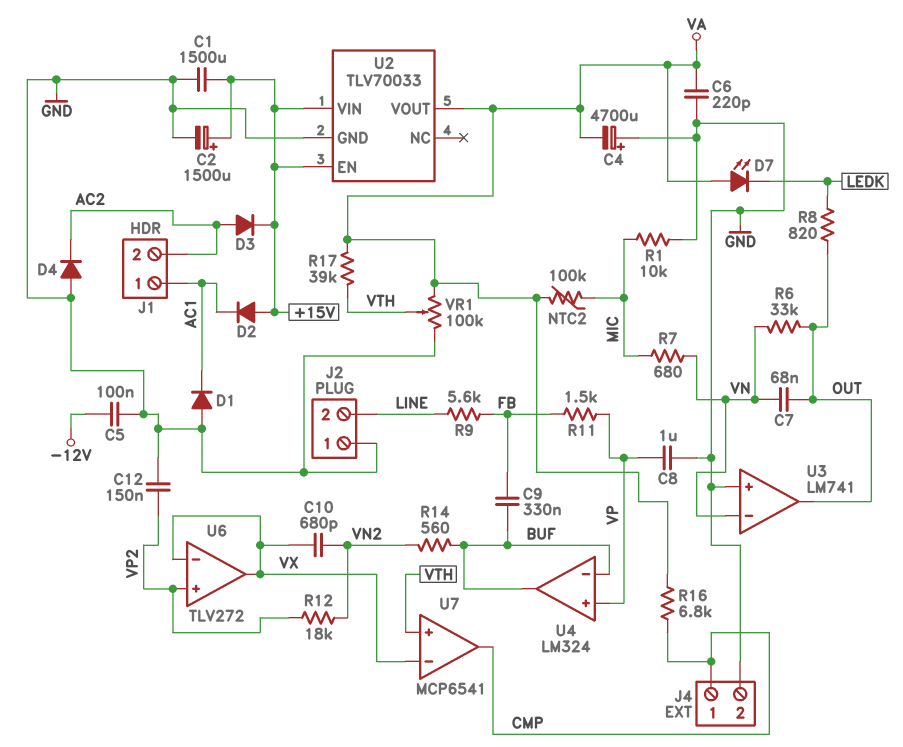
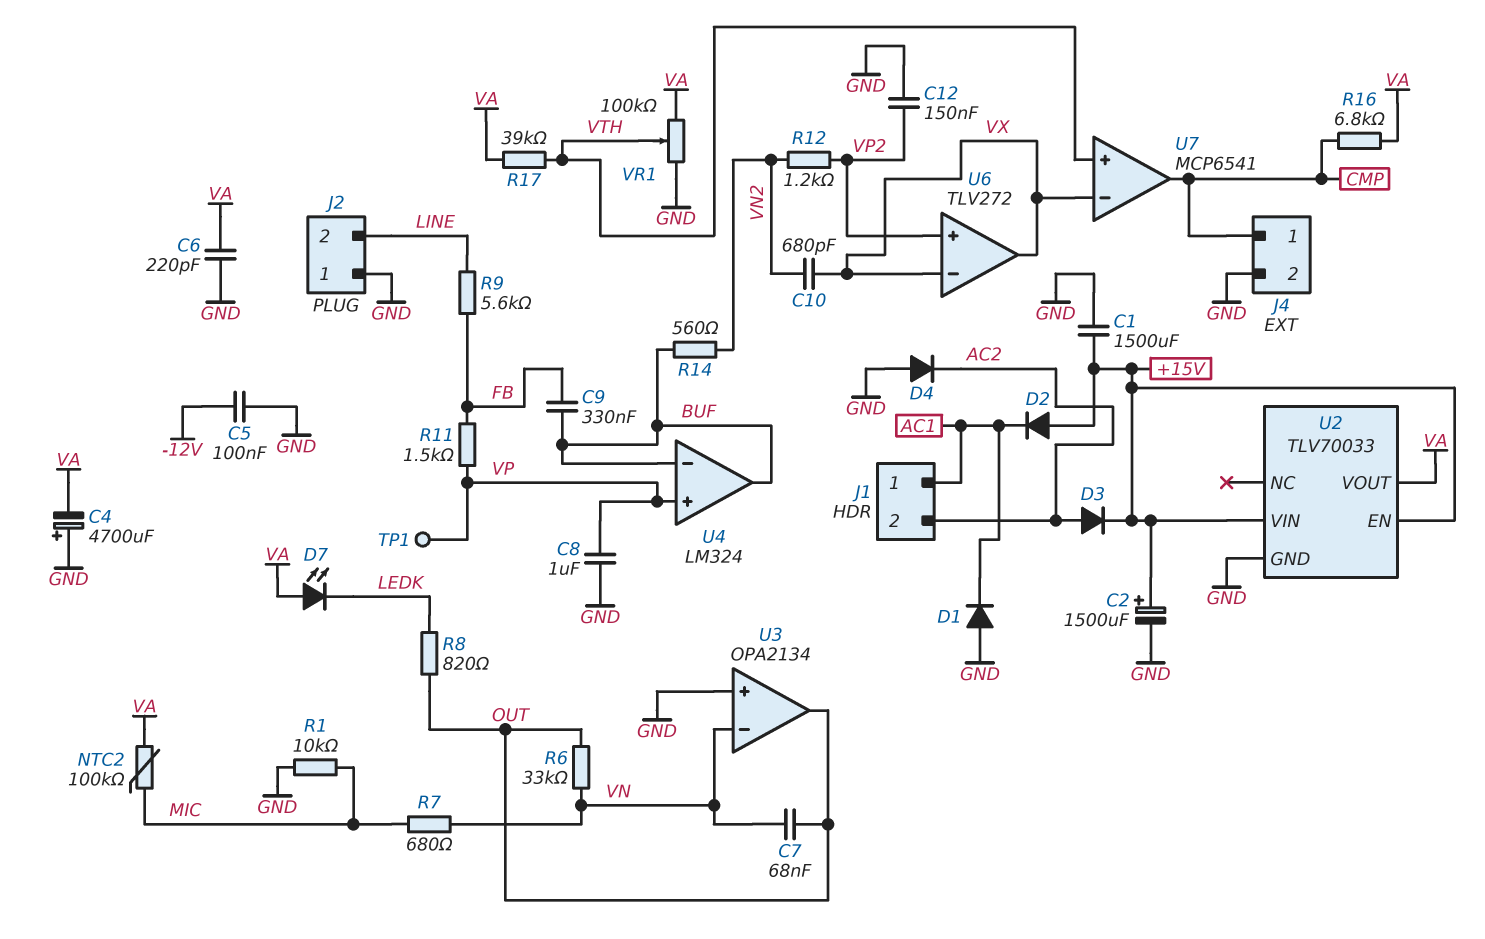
R12: 18k (VN2, VP2) -> 1.2k (VN2, VP2)
TP1: none -> test point (VP)
U3: LM741 -> OPA2134

